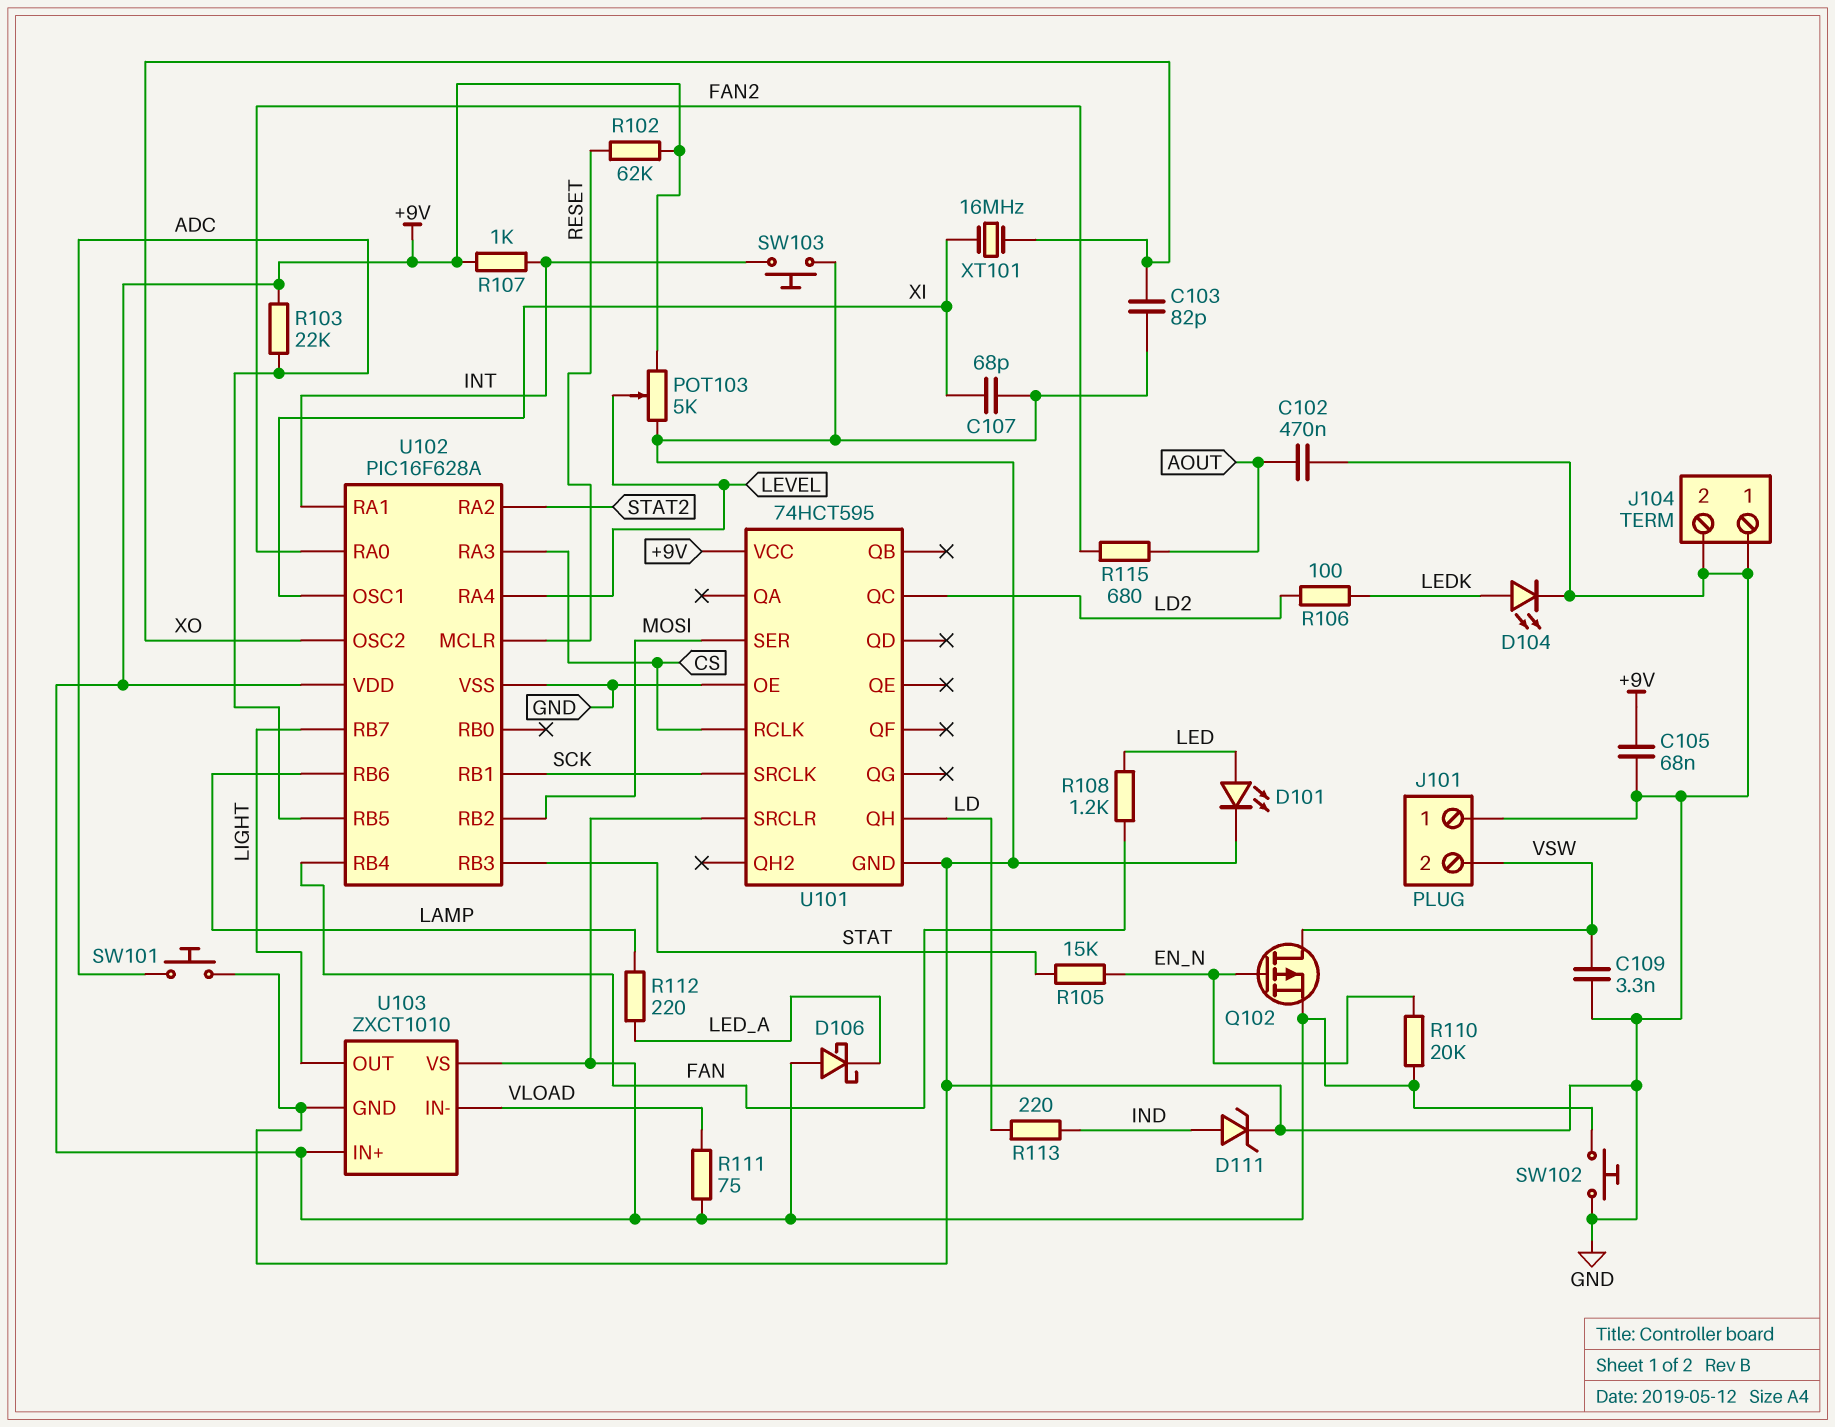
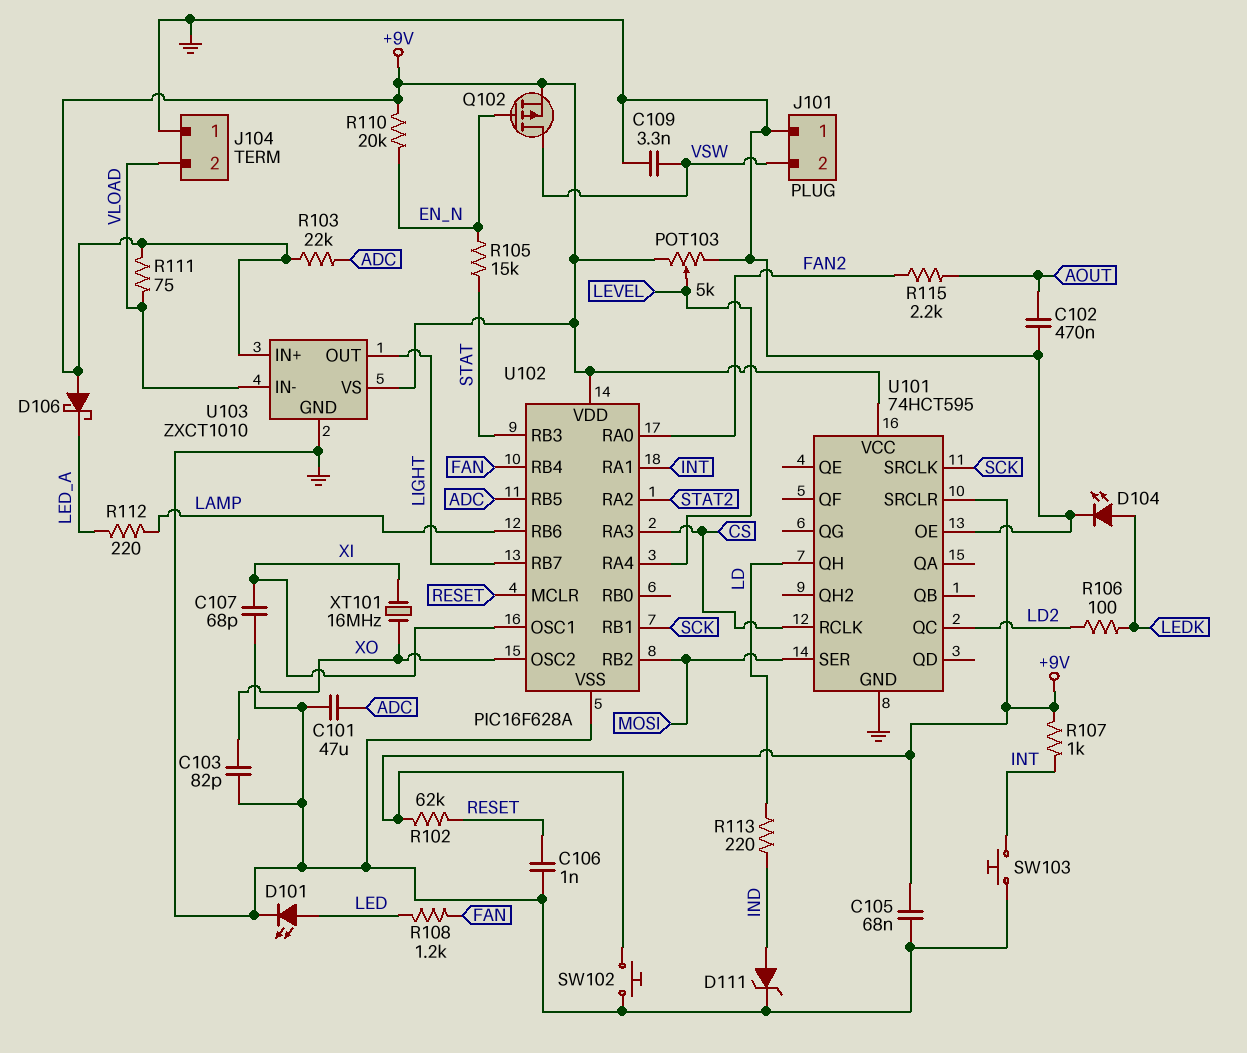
C101: none -> 47uF (ADC, GND)
C106: none -> 1nF (GND, RESET)
J104 pin 2: GND -> VLOAD
R115: 680 (AOUT, FAN2) -> 2.2k (AOUT, FAN2)
SW101: button (ADC, GND) -> none

